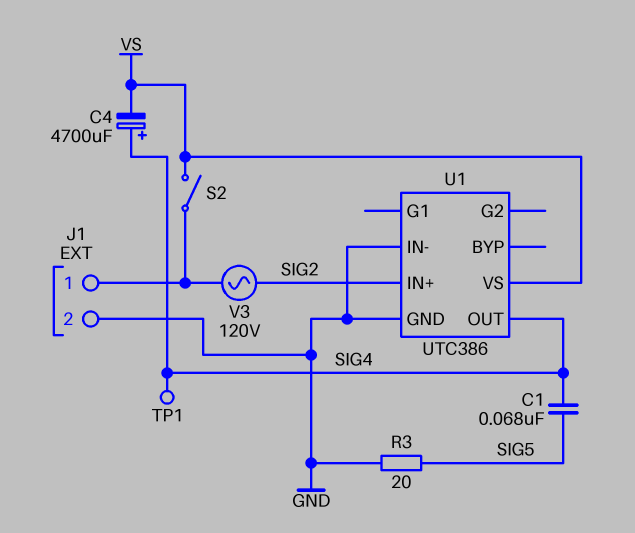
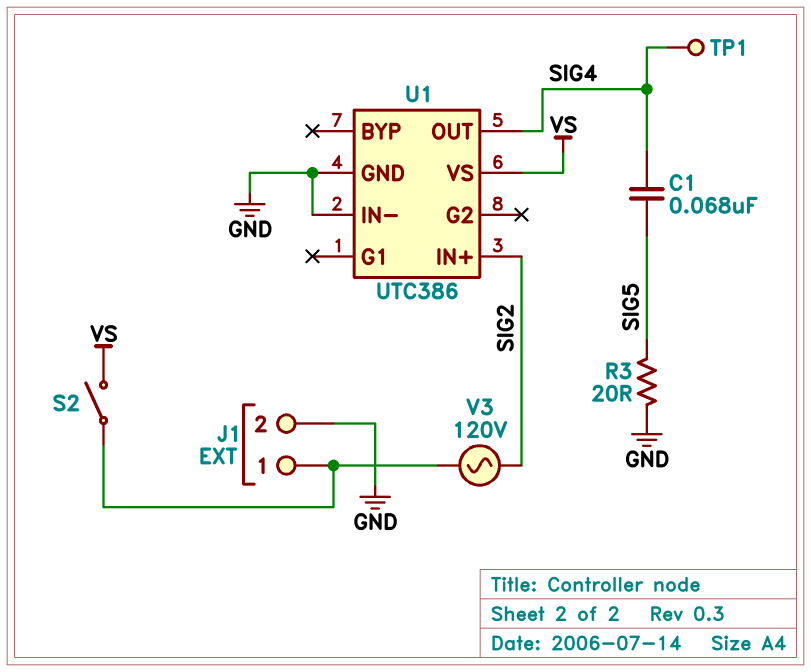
C4: 4700uF (plus SIG4, minus VS) -> none

